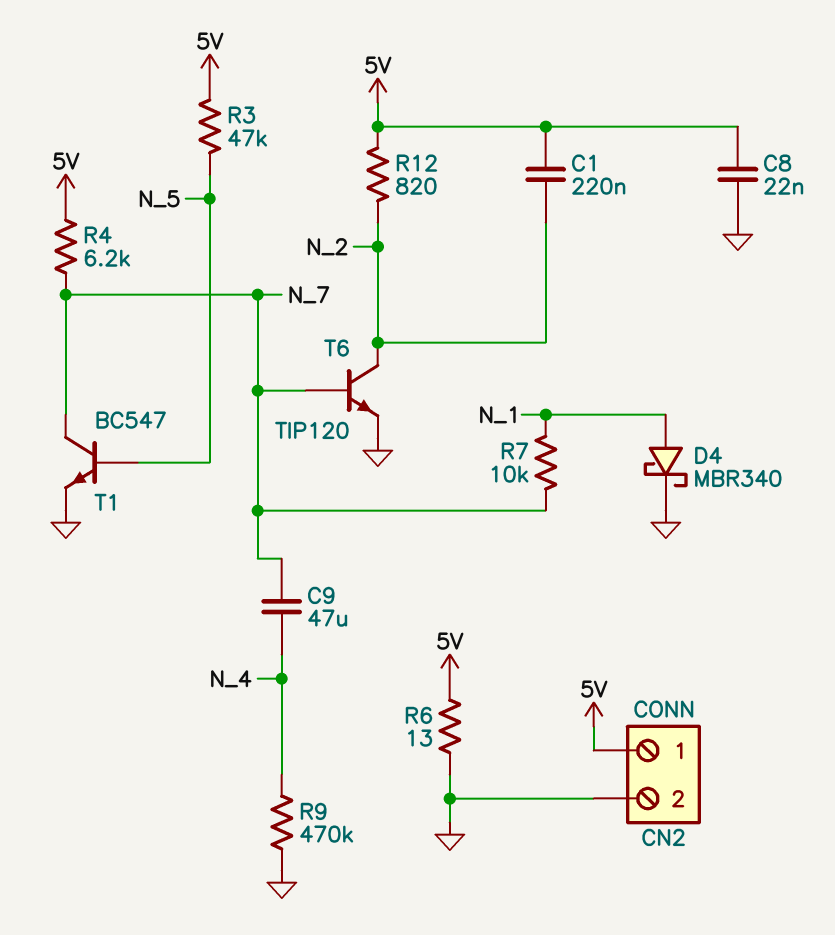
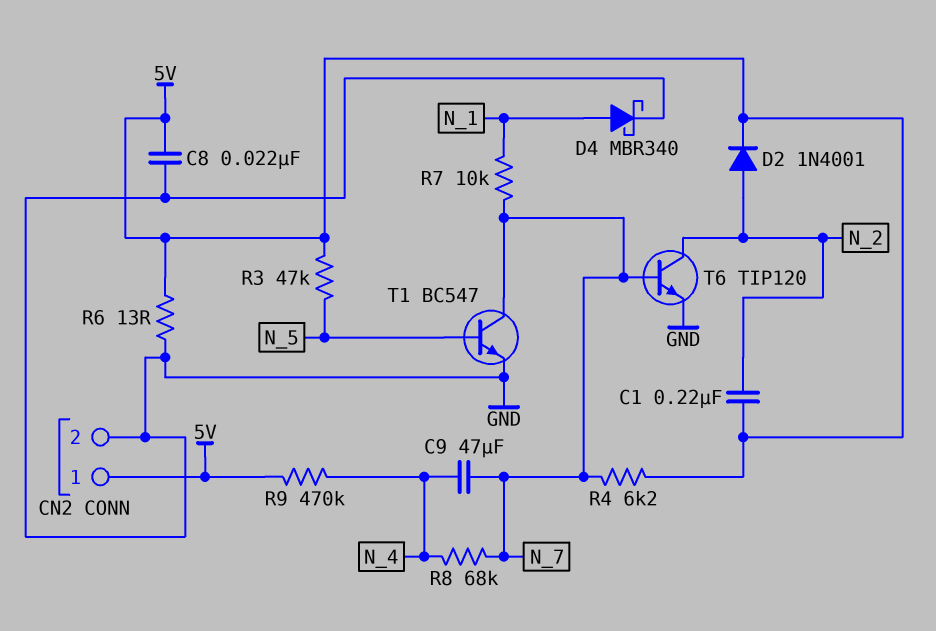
D2: none -> diode 1N4001 (A N_2, K 5V)
R8: none -> 68k (N_4, N_7)
R9: 470k (GND, N_4) -> 470k (5V, N_4)
R12: 820 (5V, N_2) -> none

